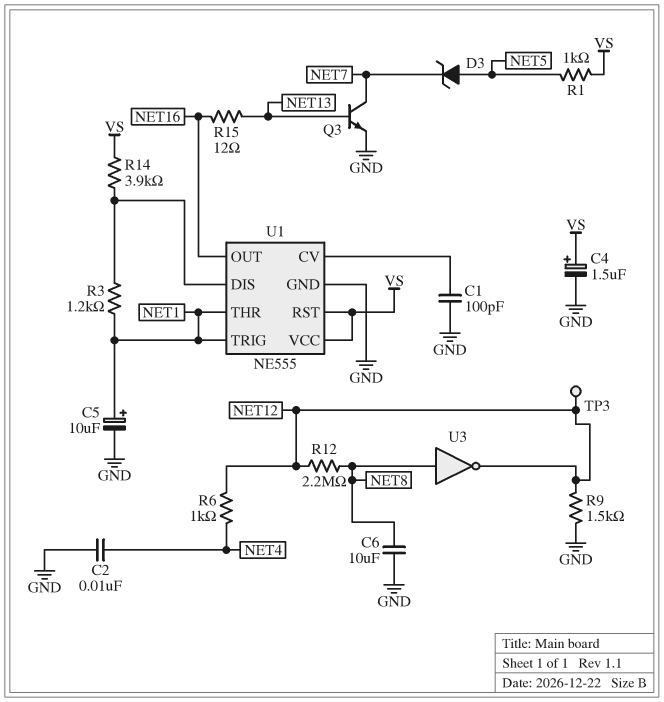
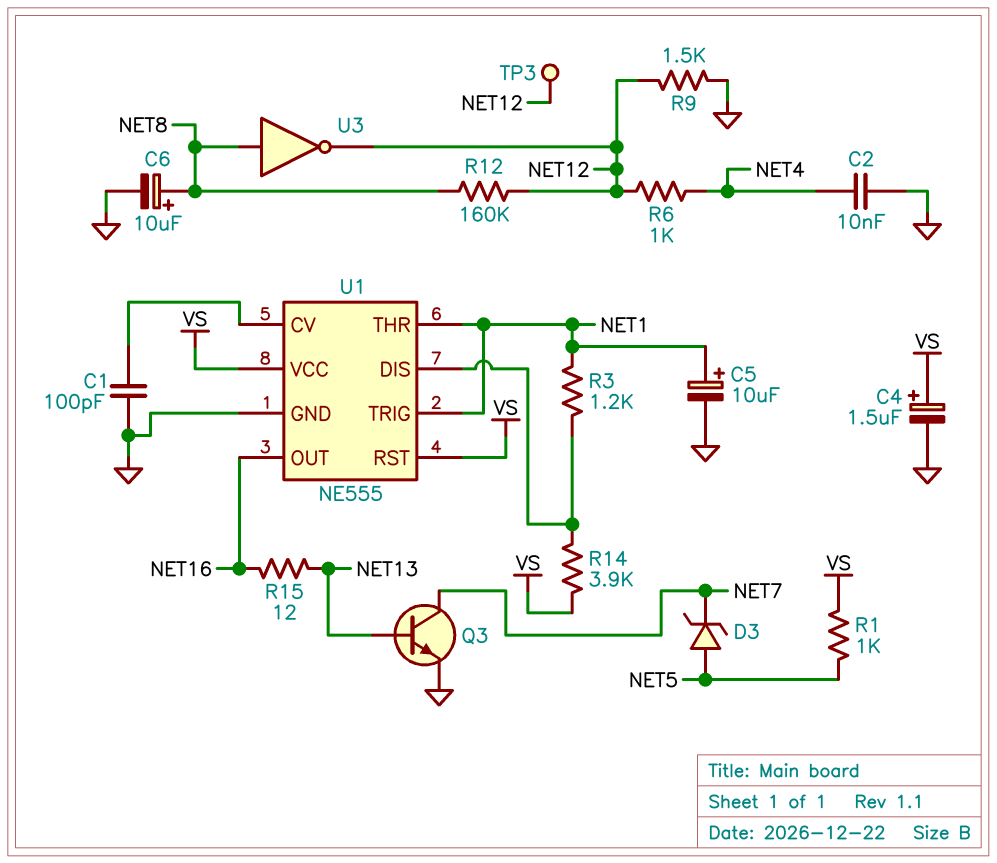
C6: 10uF (GND, NET8) -> 10uF (plus NET8, minus GND)
R12: 2.2M (NET8, NET12) -> 160k (NET8, NET12)

